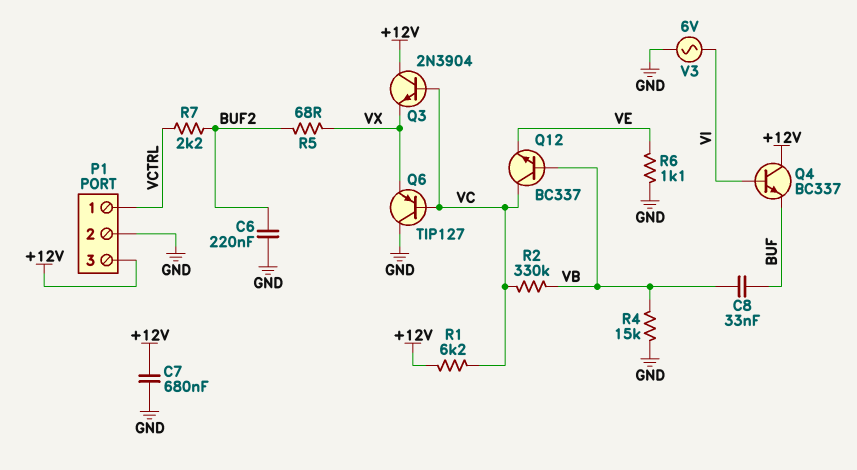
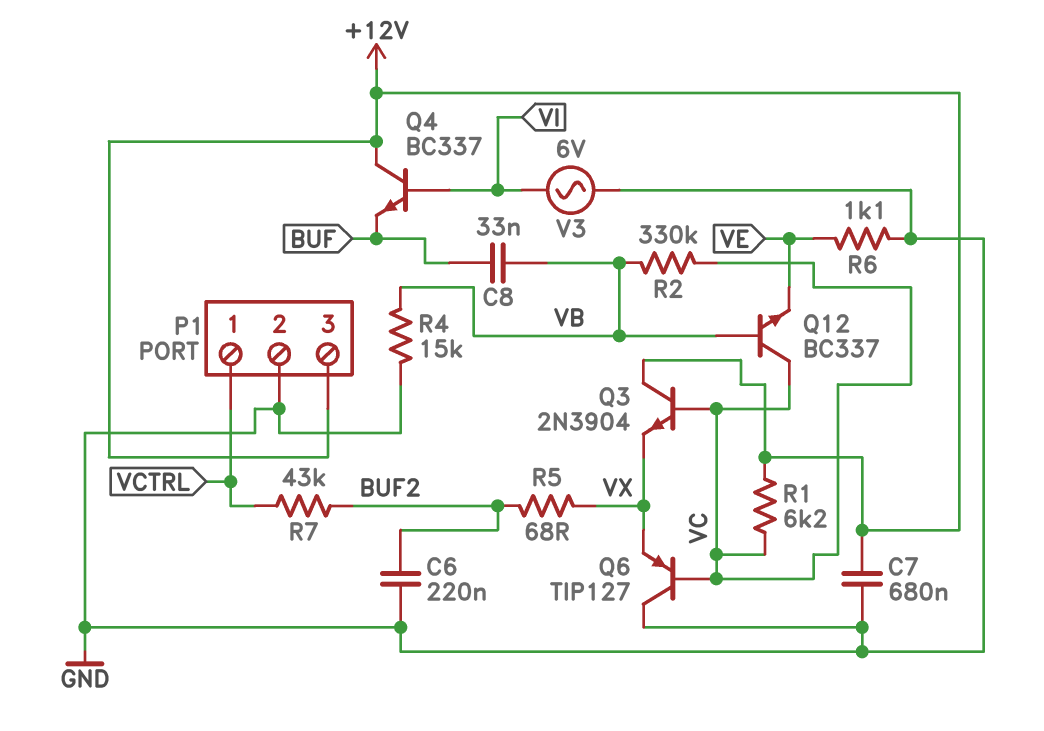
R7: 2.2k (BUF2, VCTRL) -> 43k (BUF2, VCTRL)

